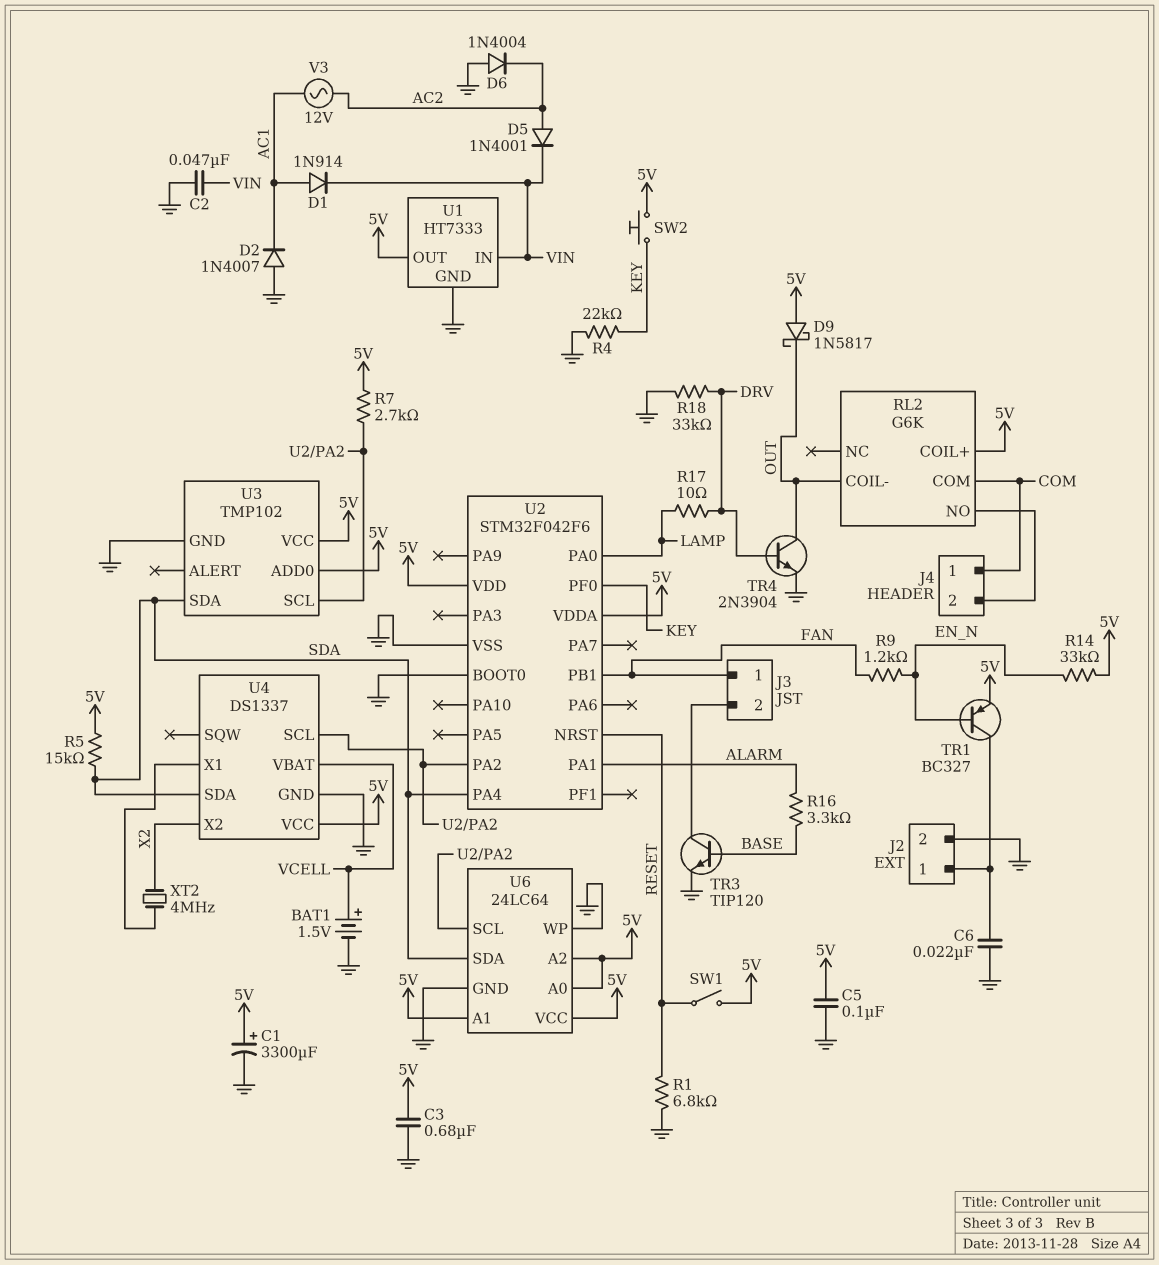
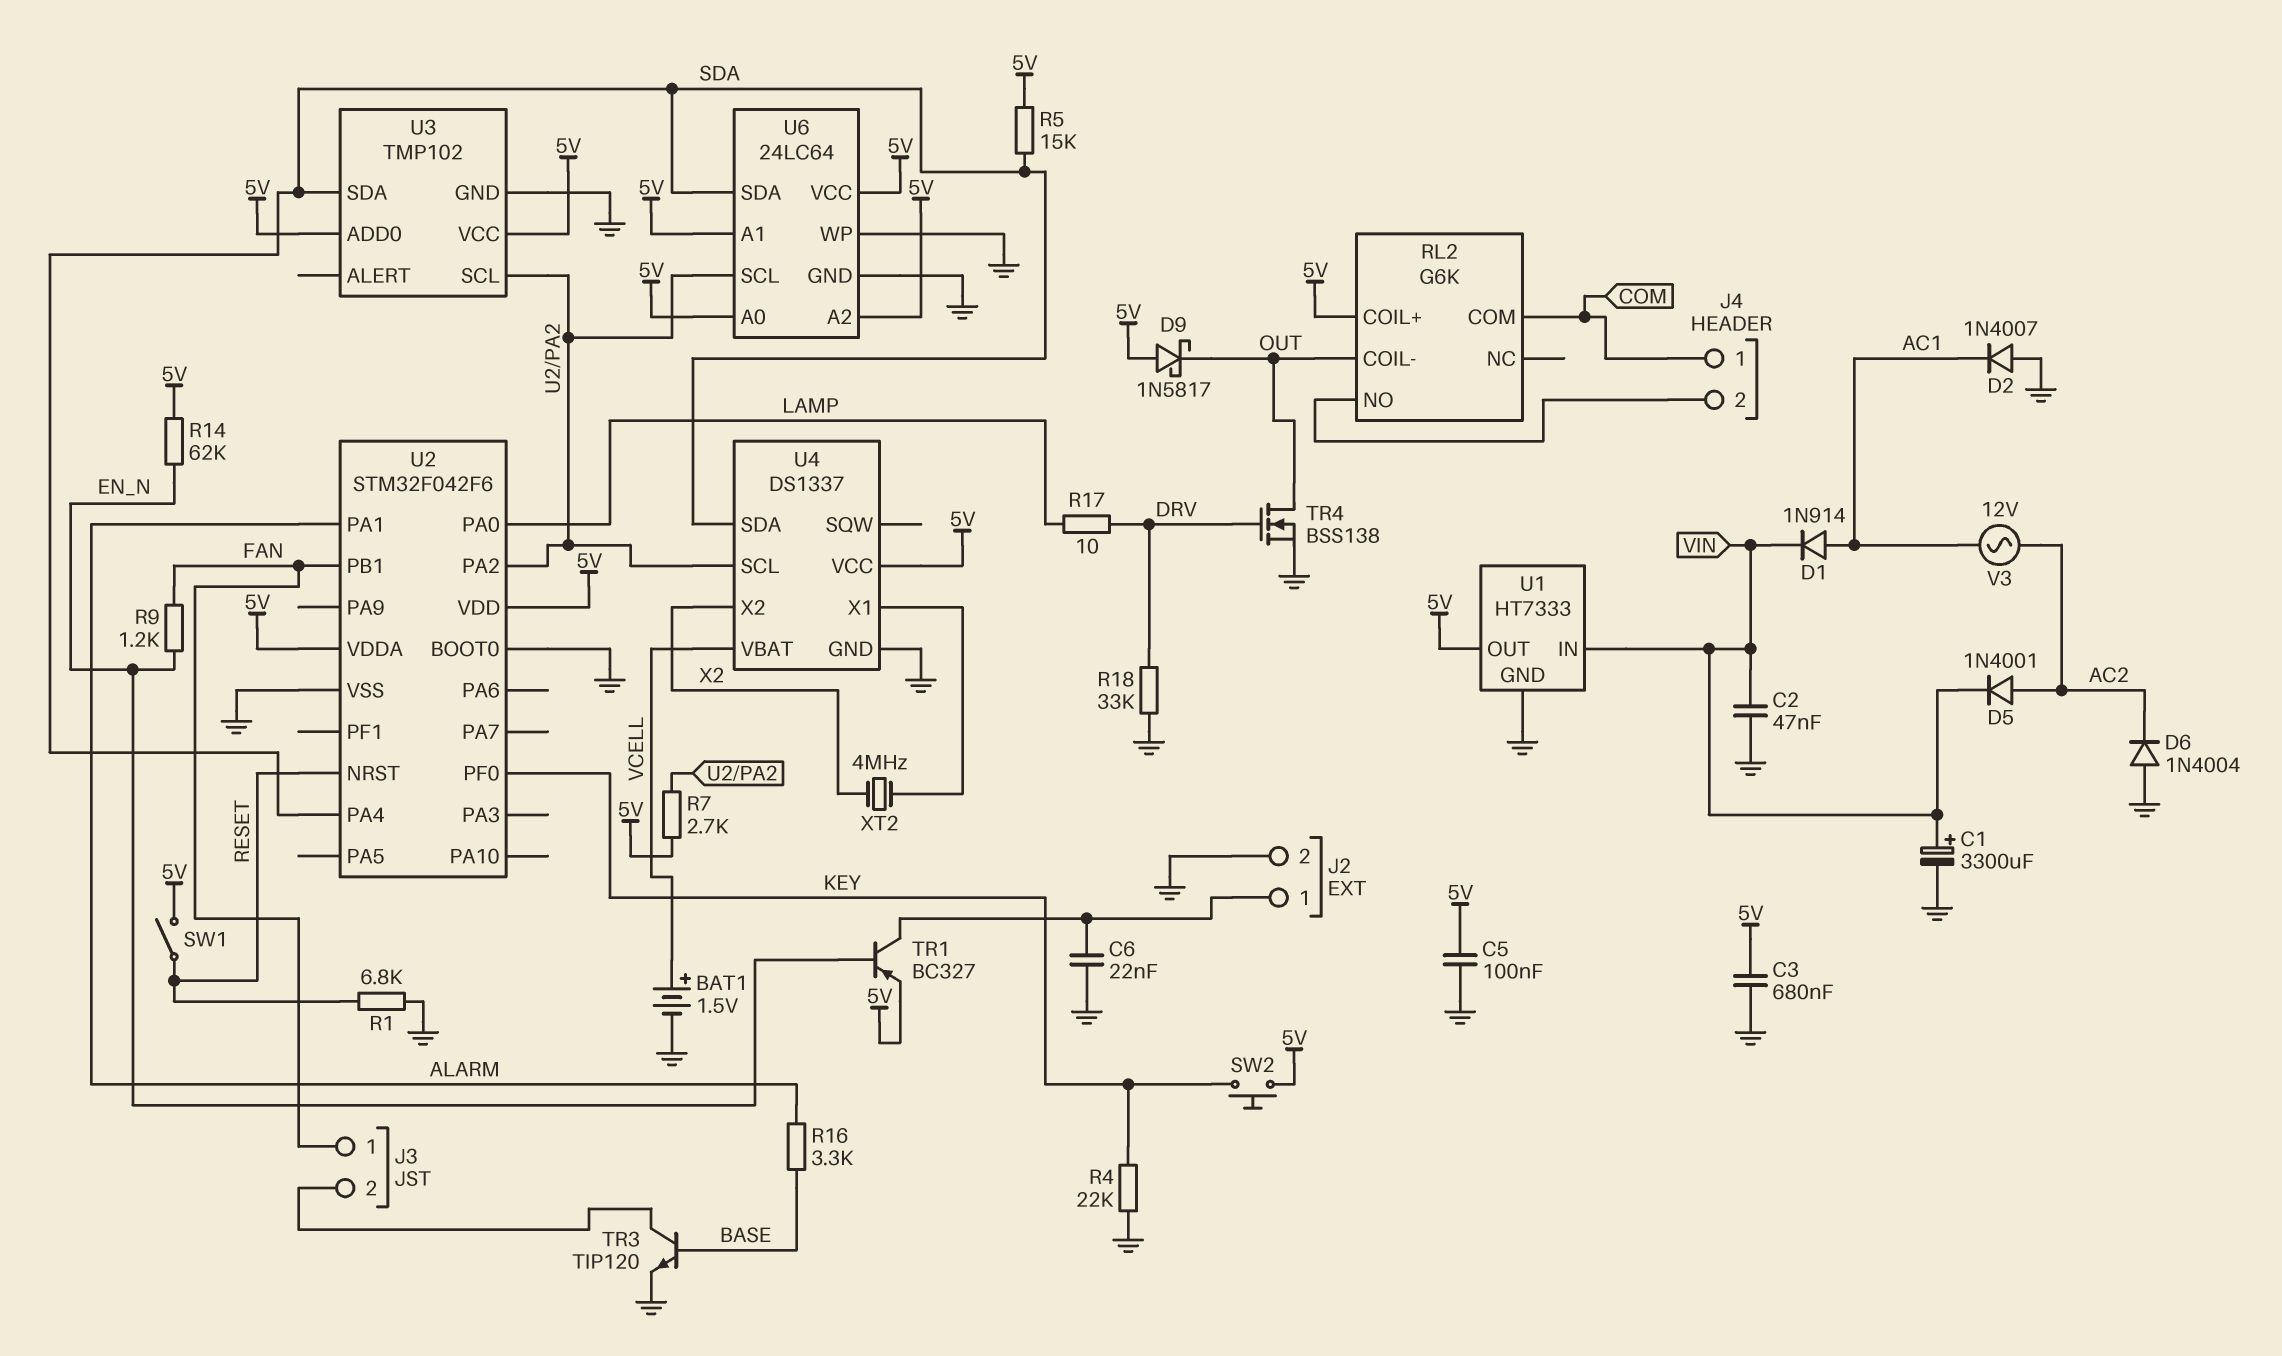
C1: 3300uF (plus 5V, minus GND) -> 3300uF (plus VIN, minus GND)
R14: 33k (5V, EN_N) -> 62k (5V, EN_N)
TR4: NPN 2N3904 (B DRV, C OUT, E GND) -> NMOS BSS138 (G DRV, D OUT, S GND)

